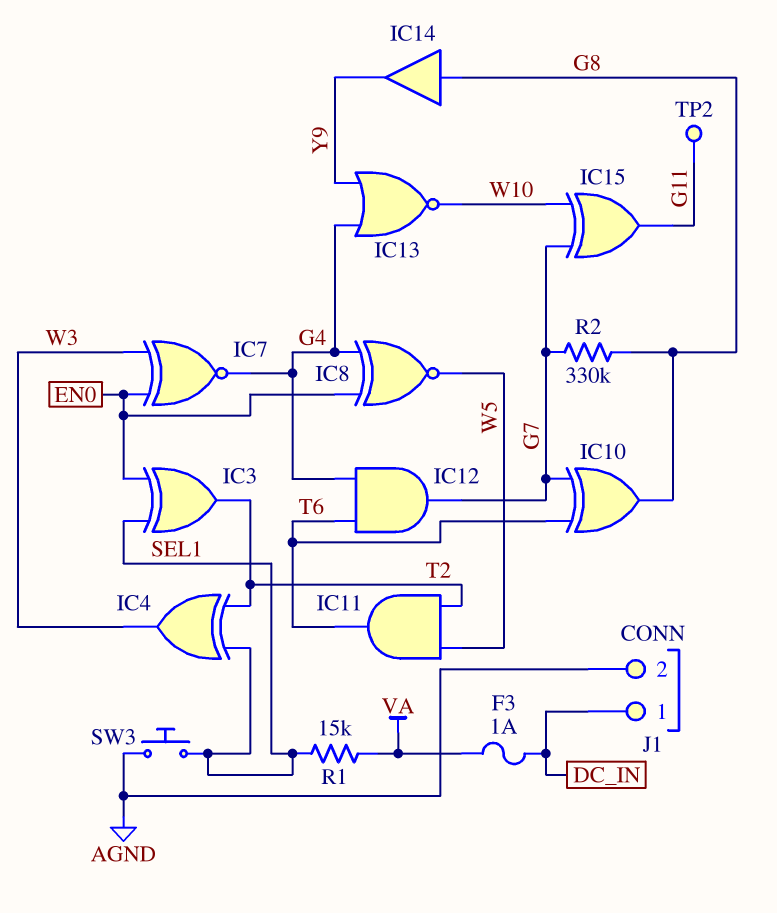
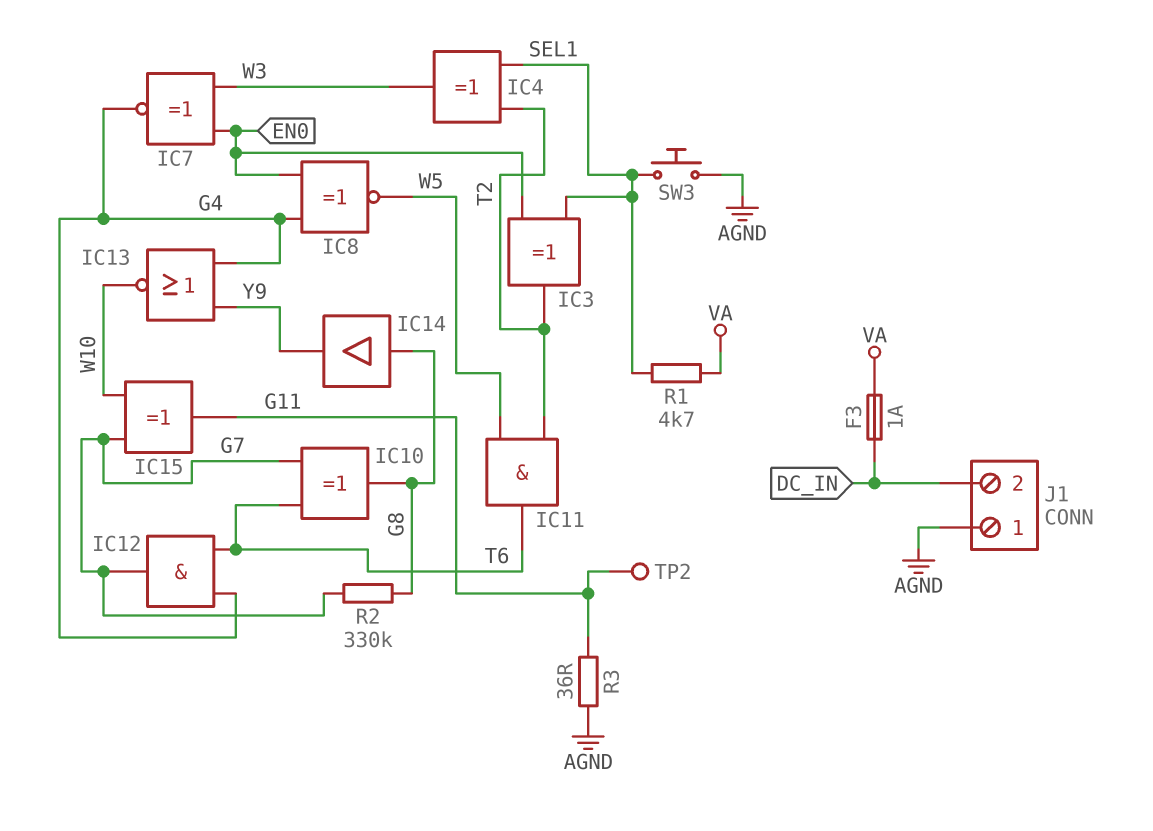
J1 pin 1: DC_IN -> AGND
J1 pin 2: AGND -> DC_IN
R1: 15k (SEL1, VA) -> 4.7k (SEL1, VA)
R3: none -> 36 (AGND, G11)

